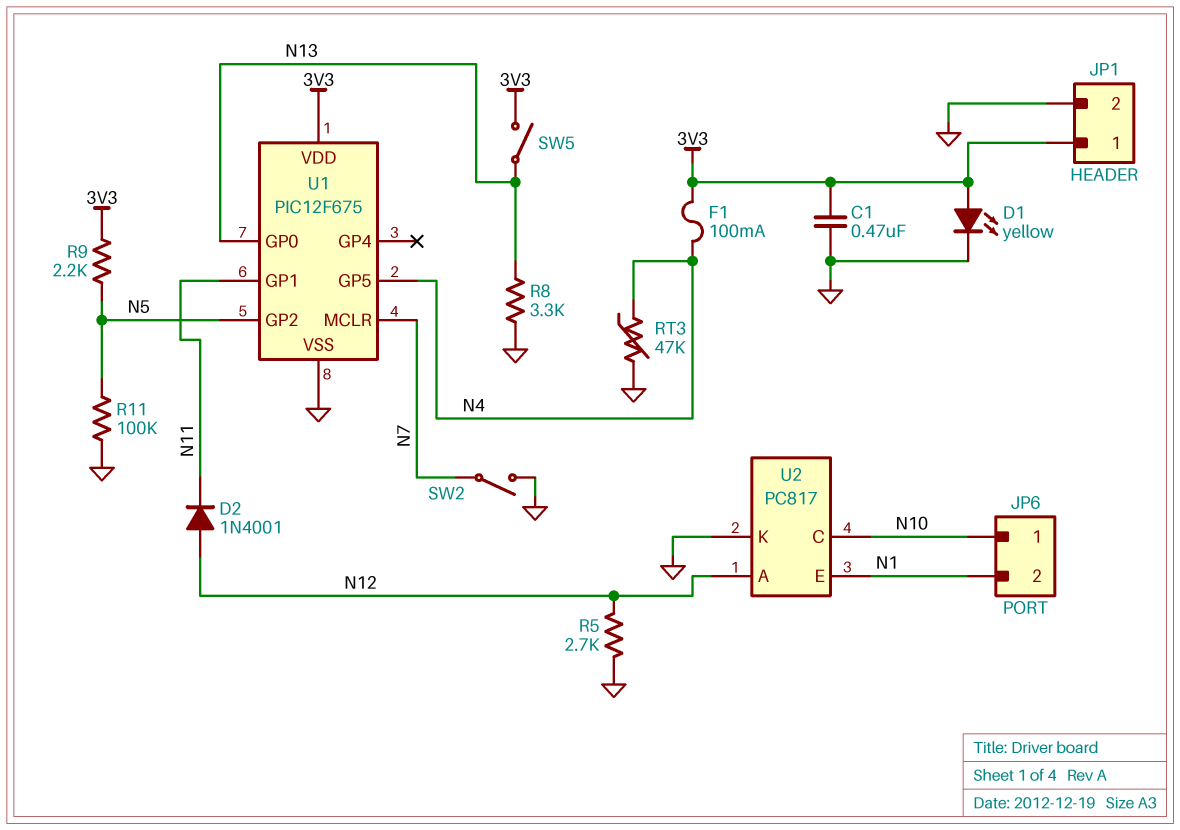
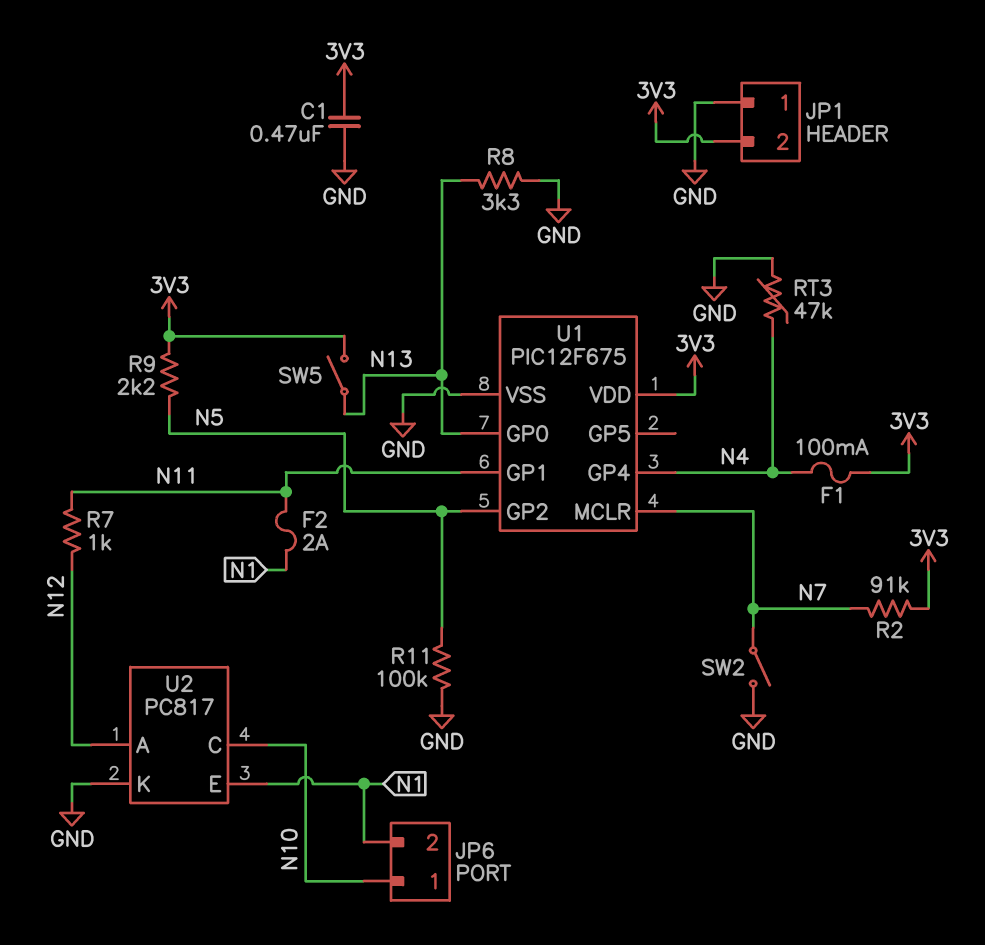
D1: LED yellow (A 3V3, K GND) -> none
D2: diode 1N4001 (A N12, K N11) -> none
F2: none -> 2A (N1, N11)
JP1 pin 1: 3V3 -> GND
JP1 pin 2: GND -> 3V3
R2: none -> 91k (3V3, N7)
R5: 2.7k (GND, N12) -> none
R7: none -> 1k (N11, N12)
U1 pin GP4: none -> N4
U1 pin GP5: N4 -> none

